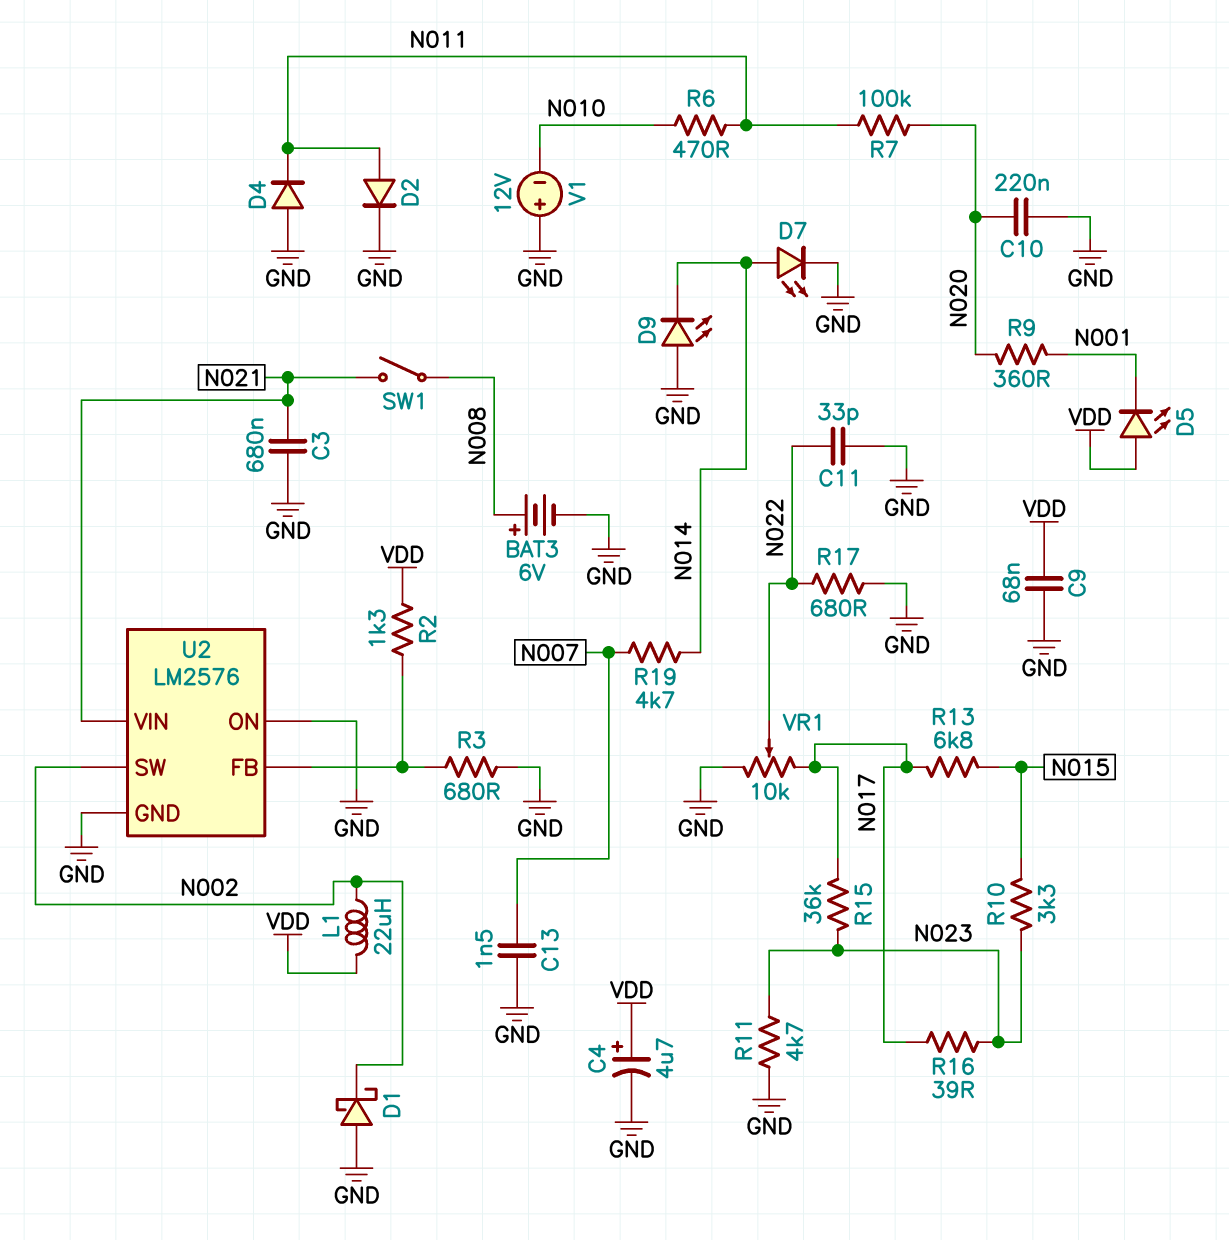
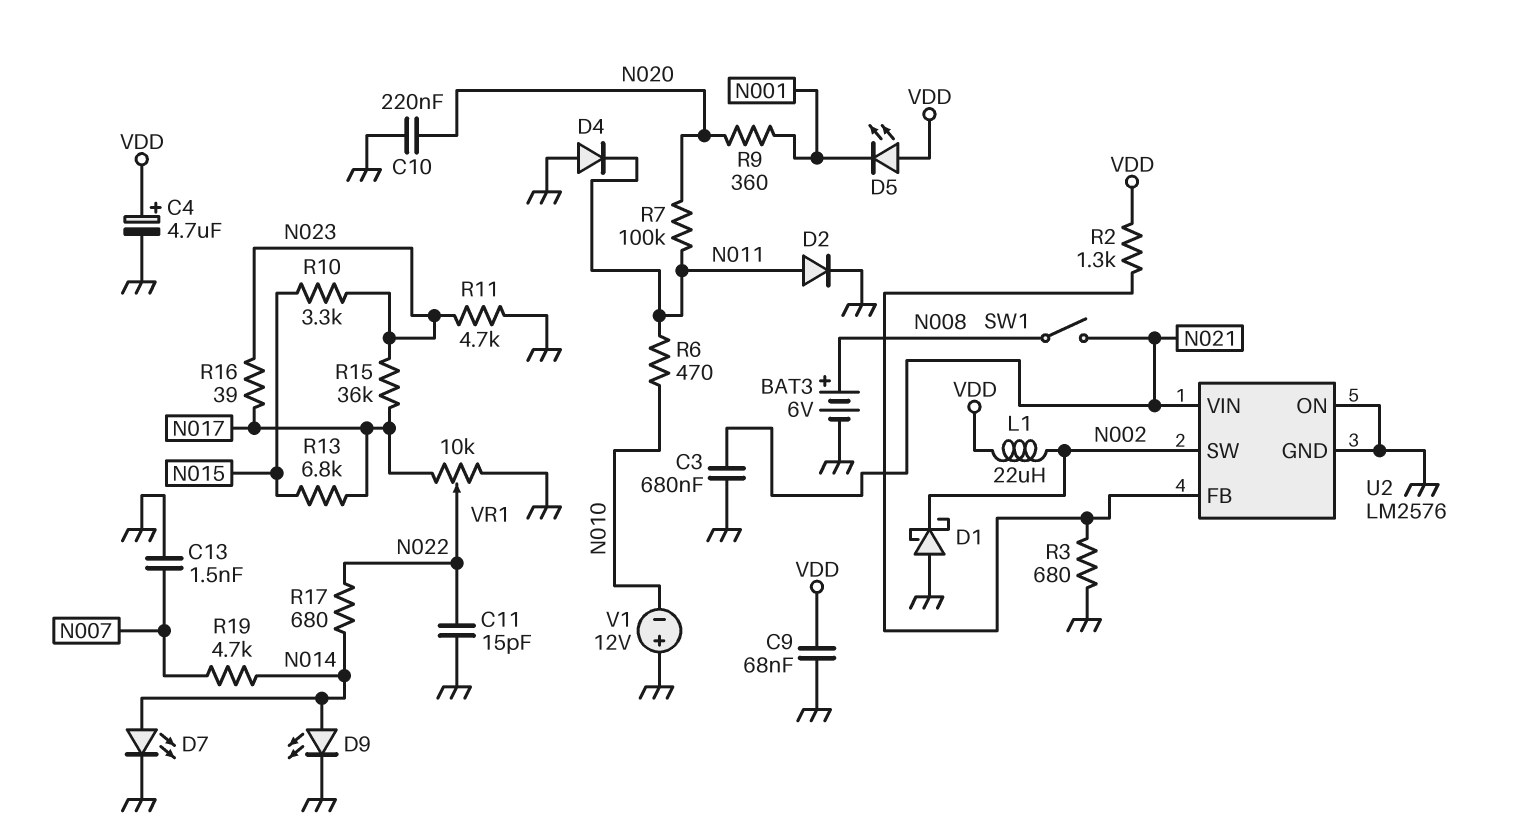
C11: 33pF (GND, N022) -> 15pF (GND, N022)
D9: LED (A GND, K N014) -> LED (A N014, K GND)
R17: 680 (GND, N022) -> 680 (N014, N022)

